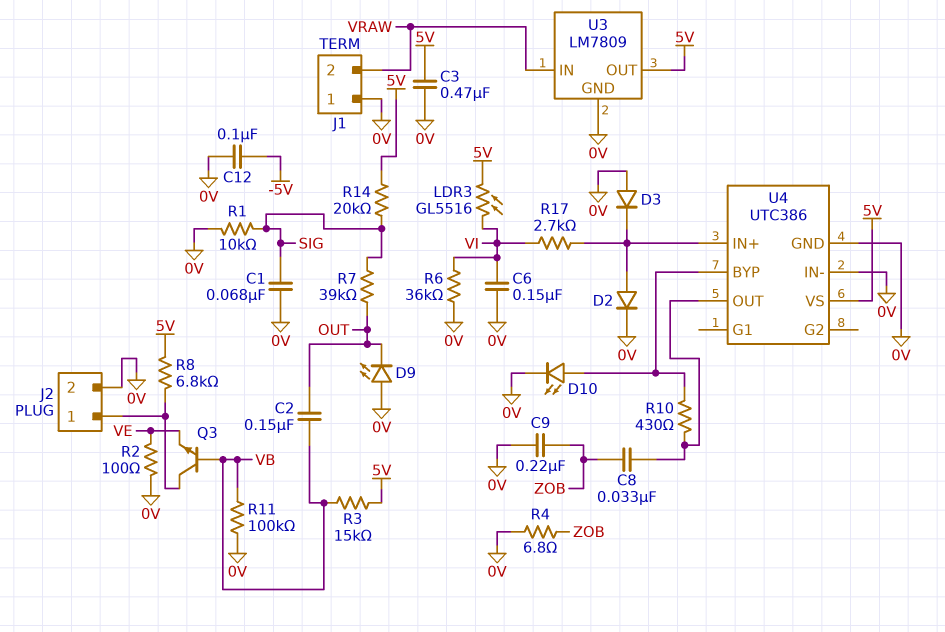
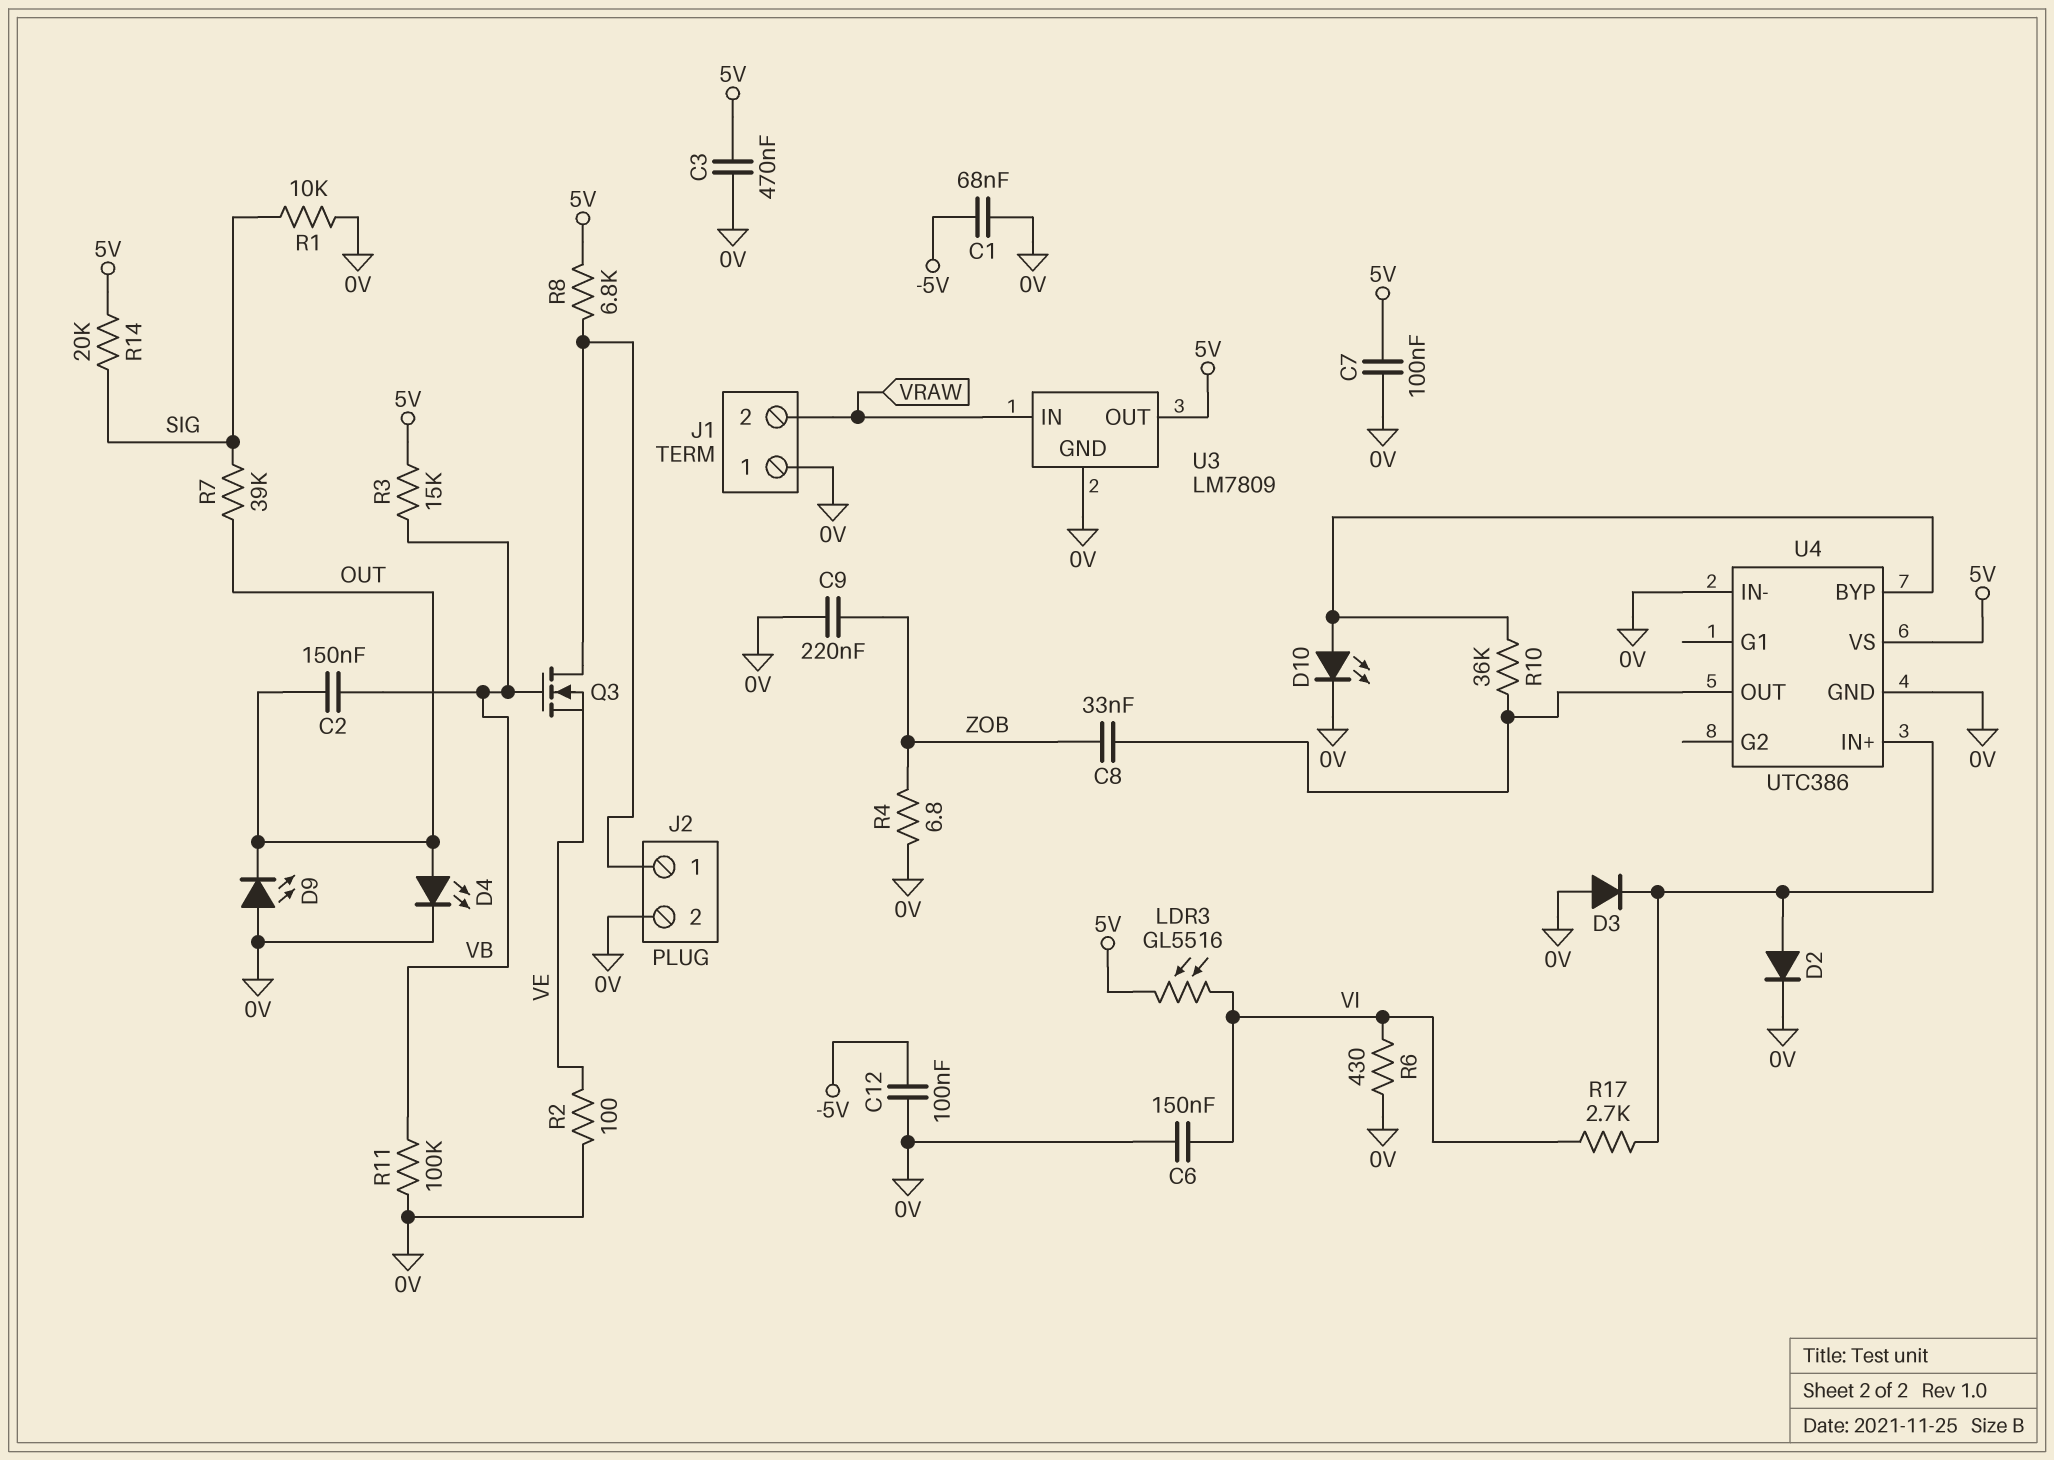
C1: 68nF (0V, SIG) -> 68nF (-5V, 0V)
C7: none -> 100nF (0V, 5V)
D4: none -> LED (A OUT, K 0V)
Q3: NPN (B VB, C J2/1, E VE) -> NMOS (G VB, D J2/1, S VE)
R6: 36k (0V, VI) -> 430 (0V, VI)
R10: 430 (U4/BYP, U4/OUT) -> 36k (U4/BYP, U4/OUT)

